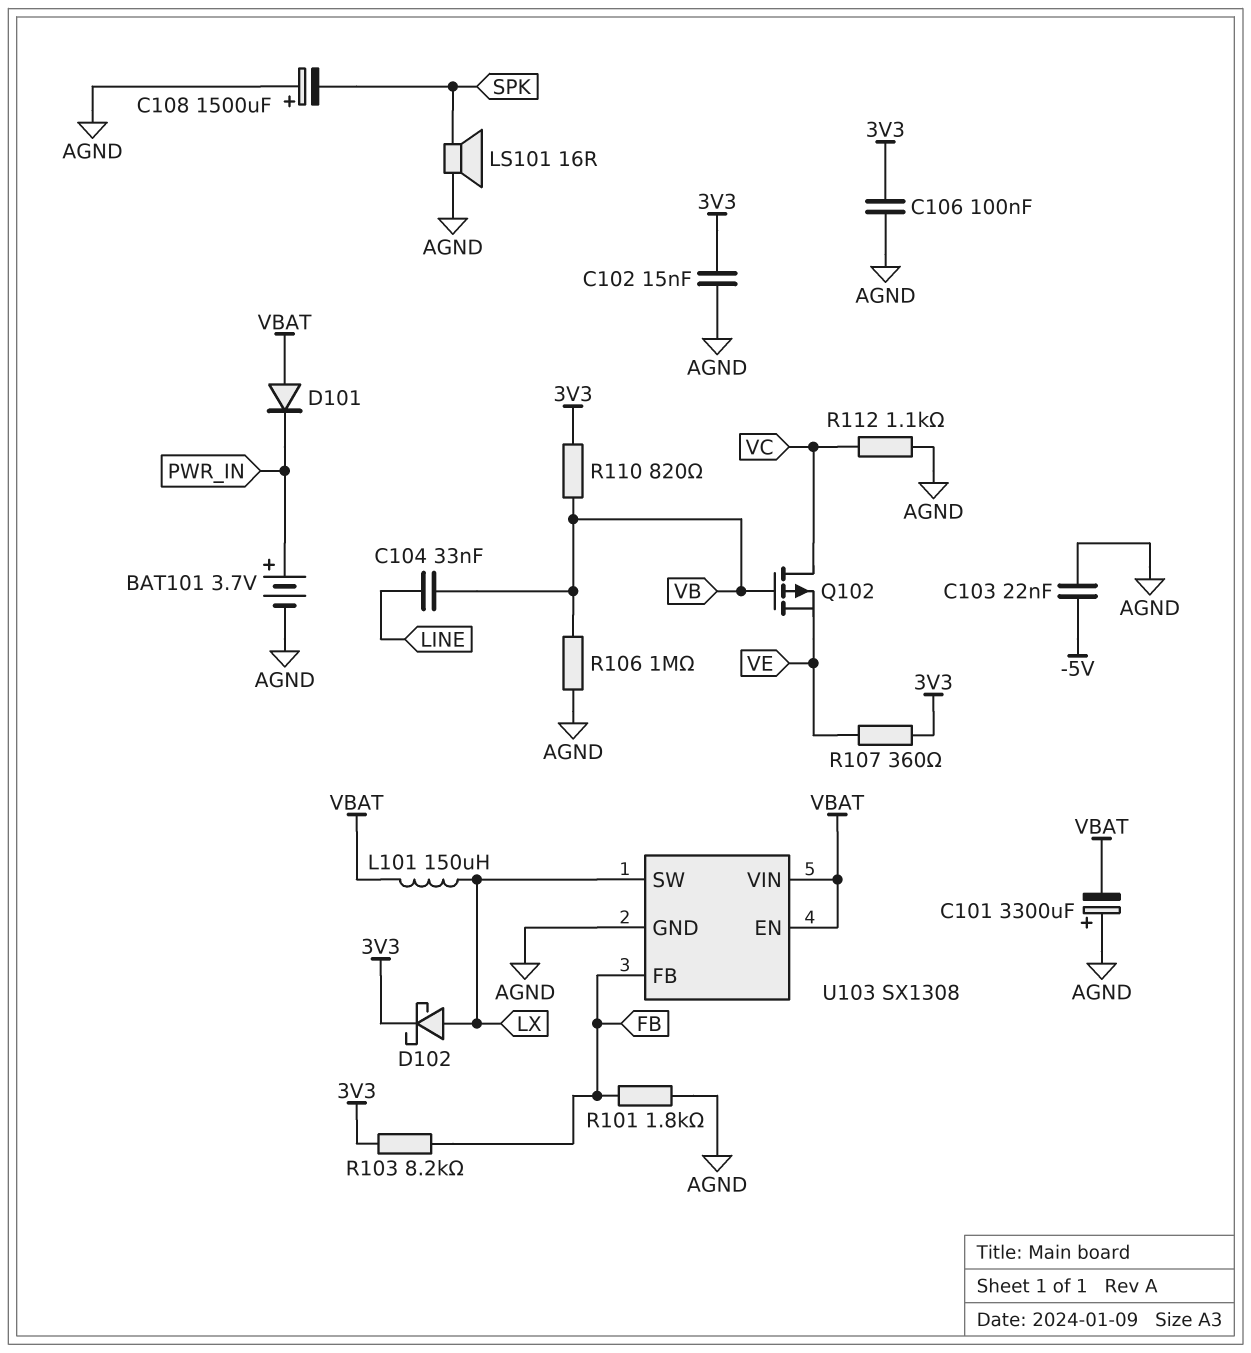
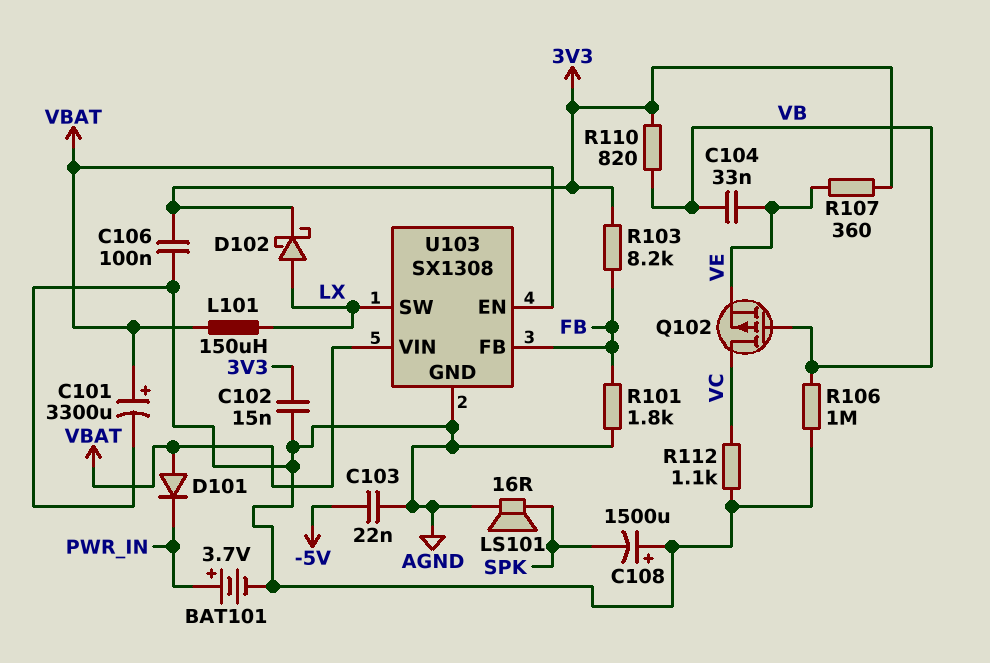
C101: 3300uF (plus AGND, minus VBAT) -> 3300uF (plus VBAT, minus AGND)
C104: 33nF (LINE, VB) -> 33nF (VB, VE)

